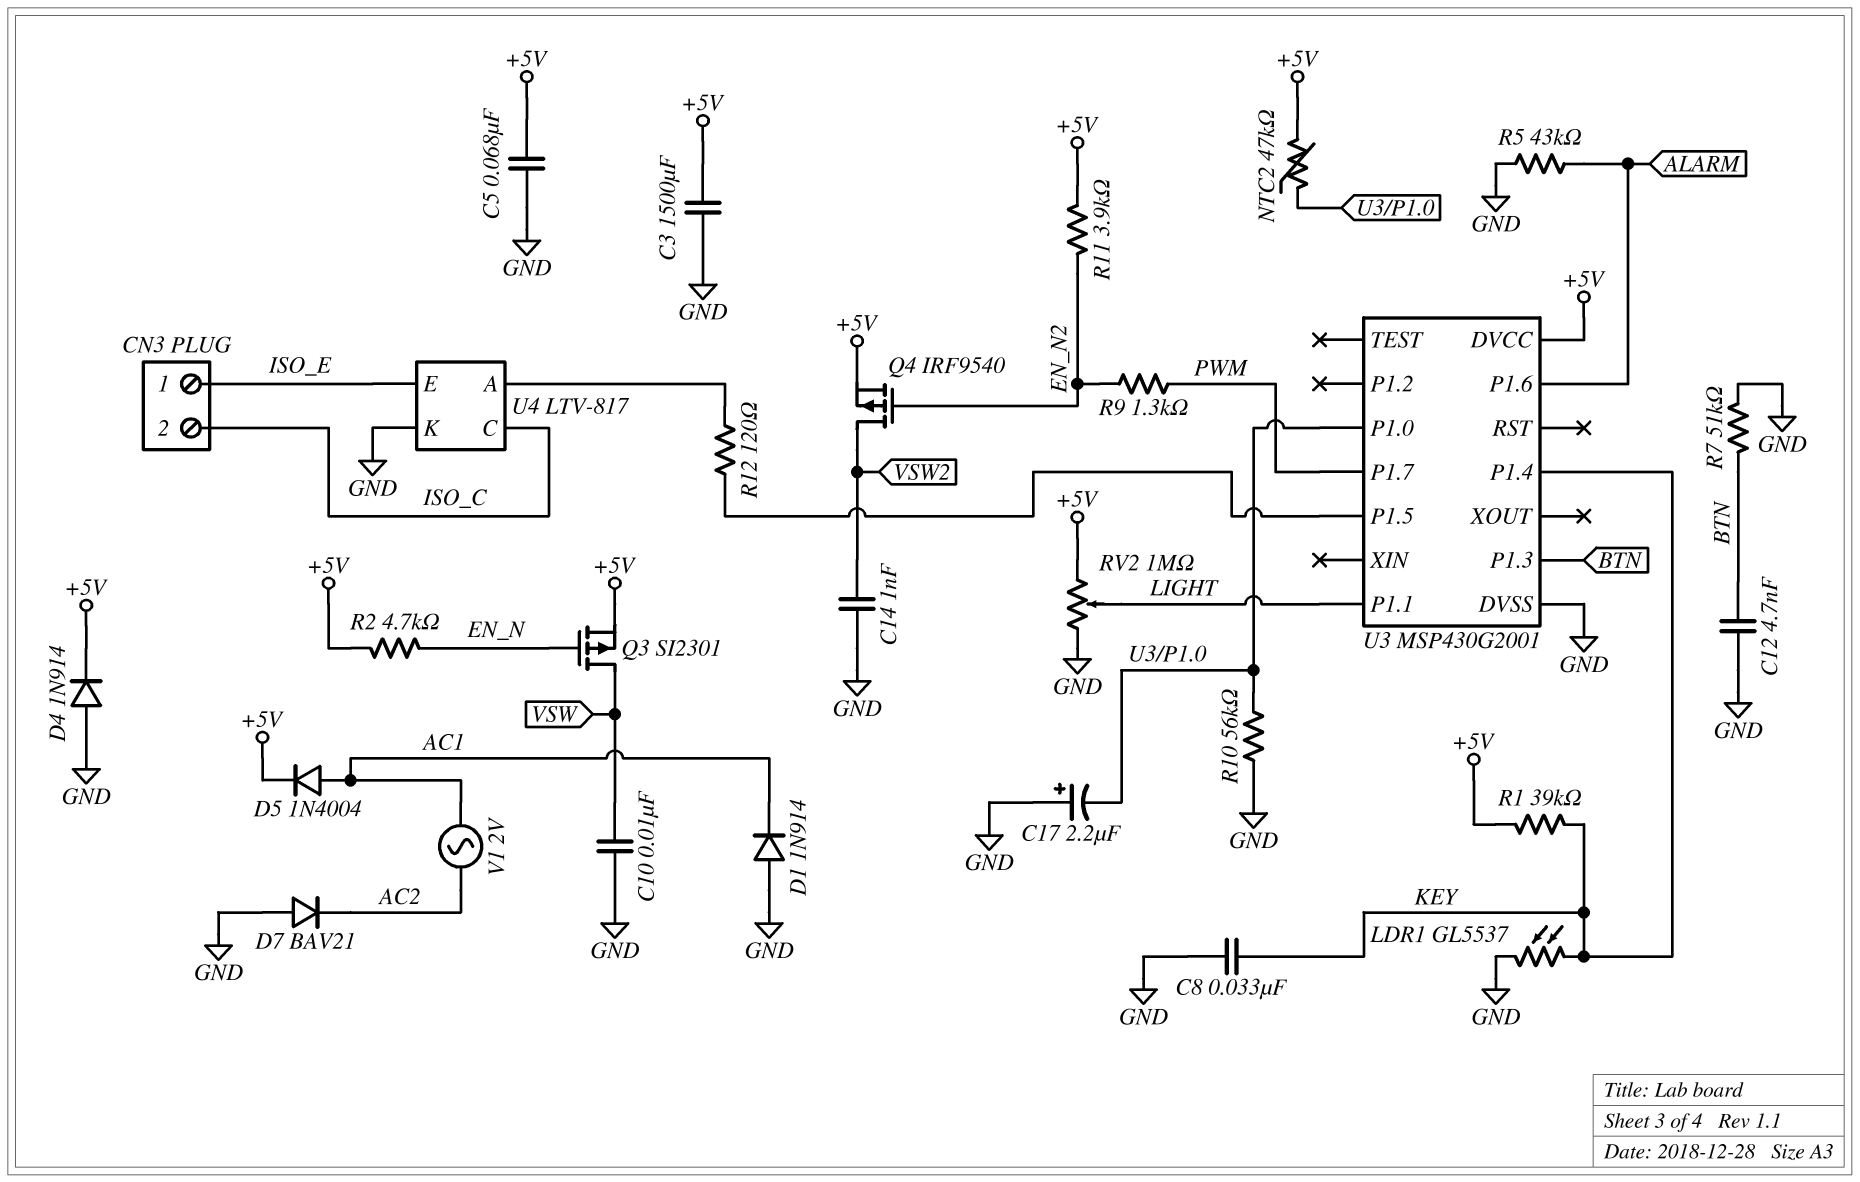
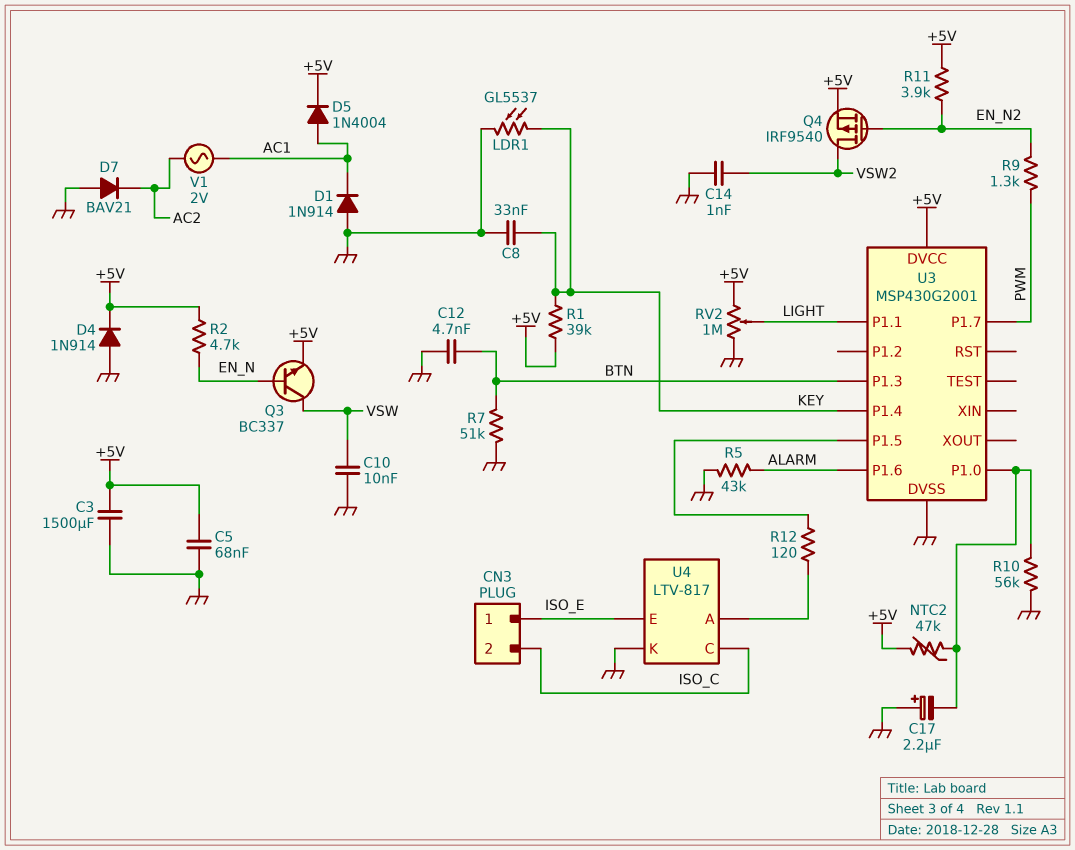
Q3: PMOS SI2301 (G EN_N, D VSW, S +5V) -> NPN BC337 (B EN_N, C VSW, E +5V)

